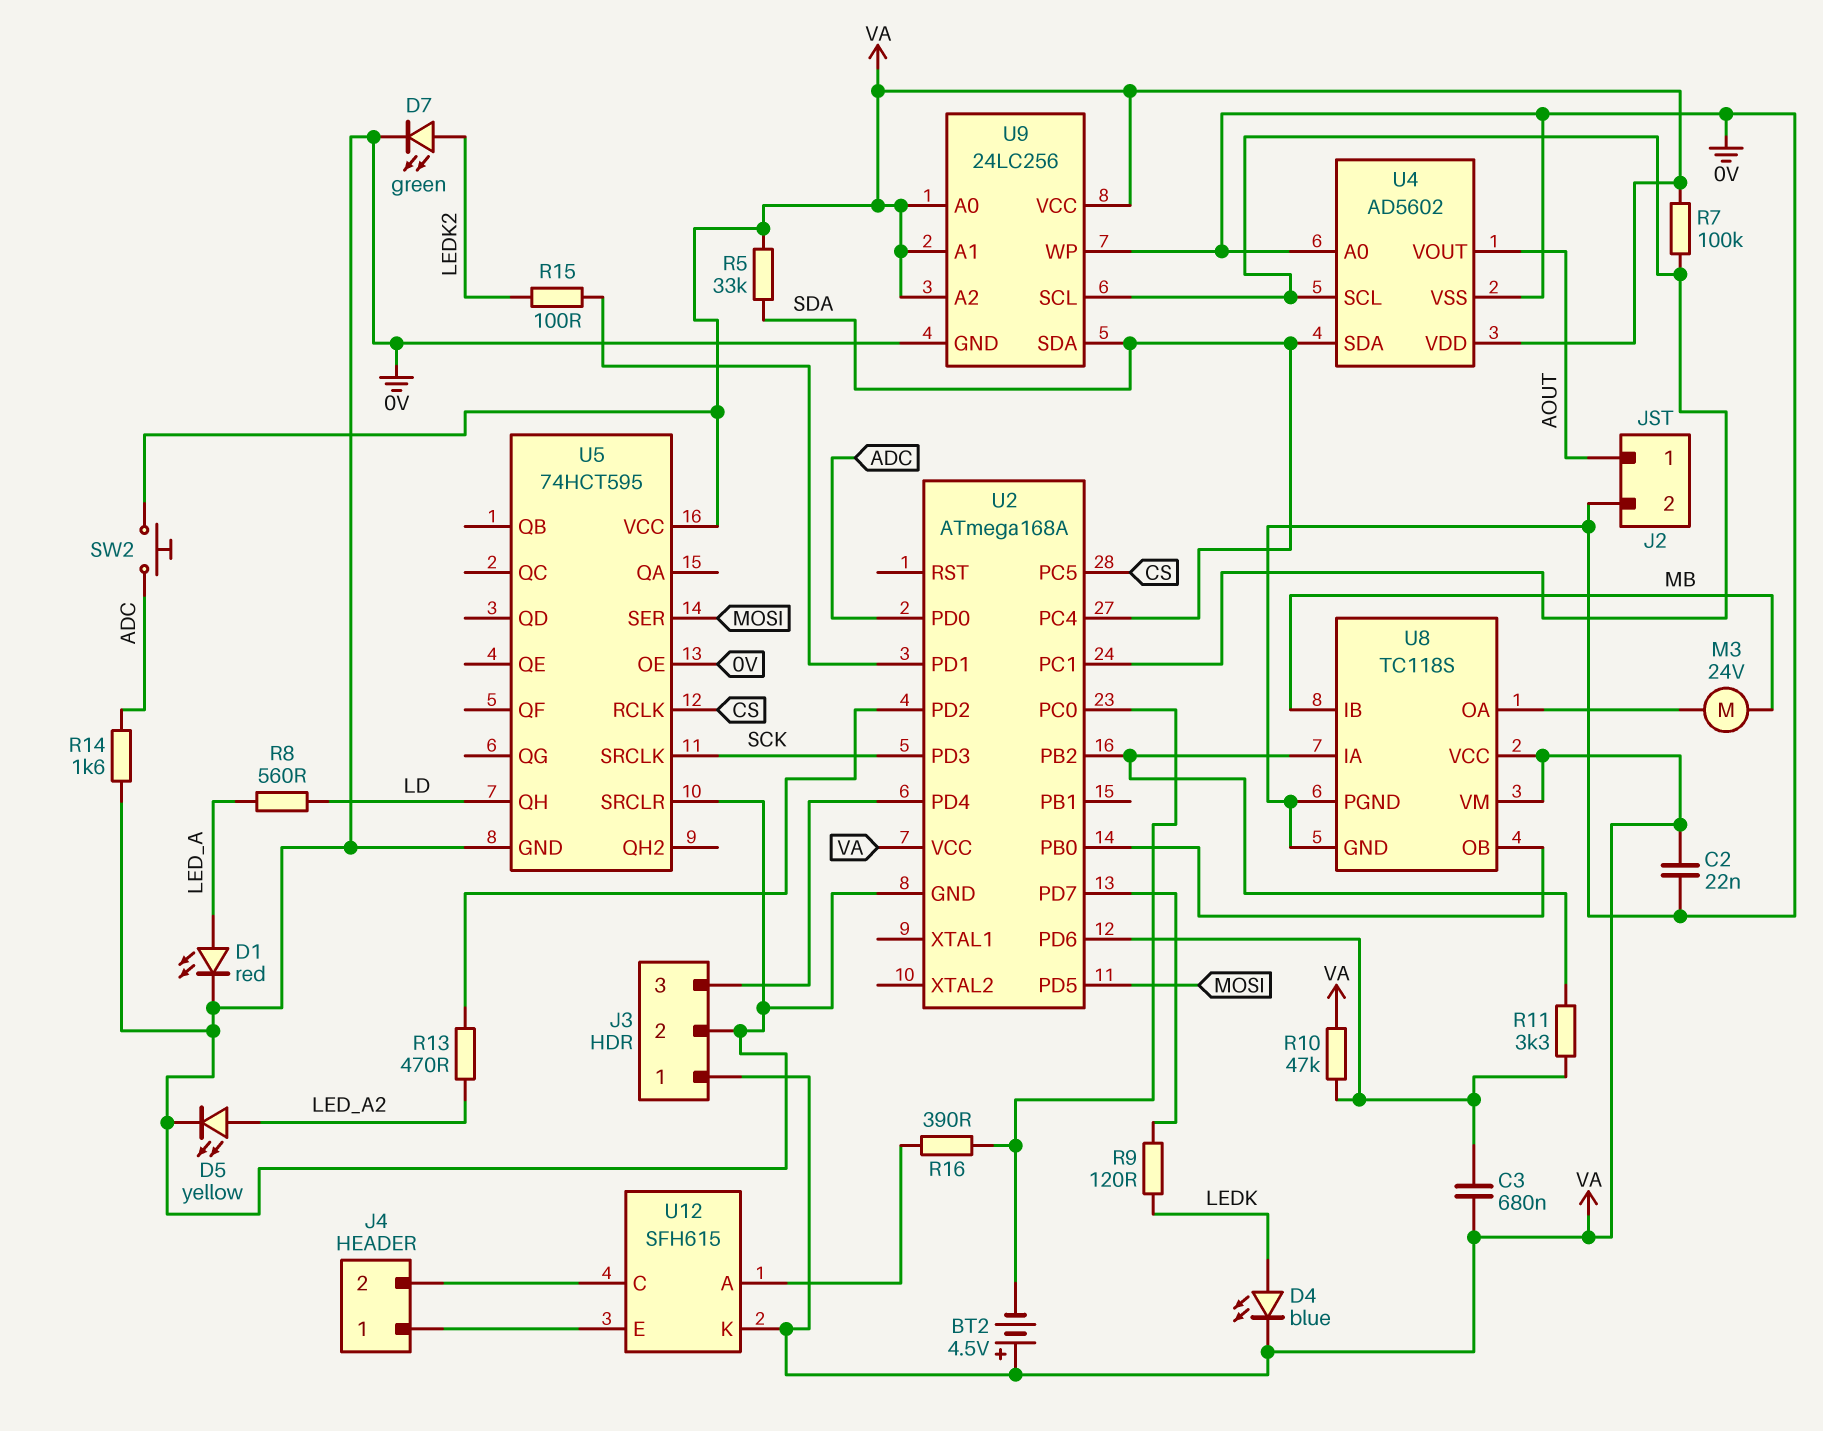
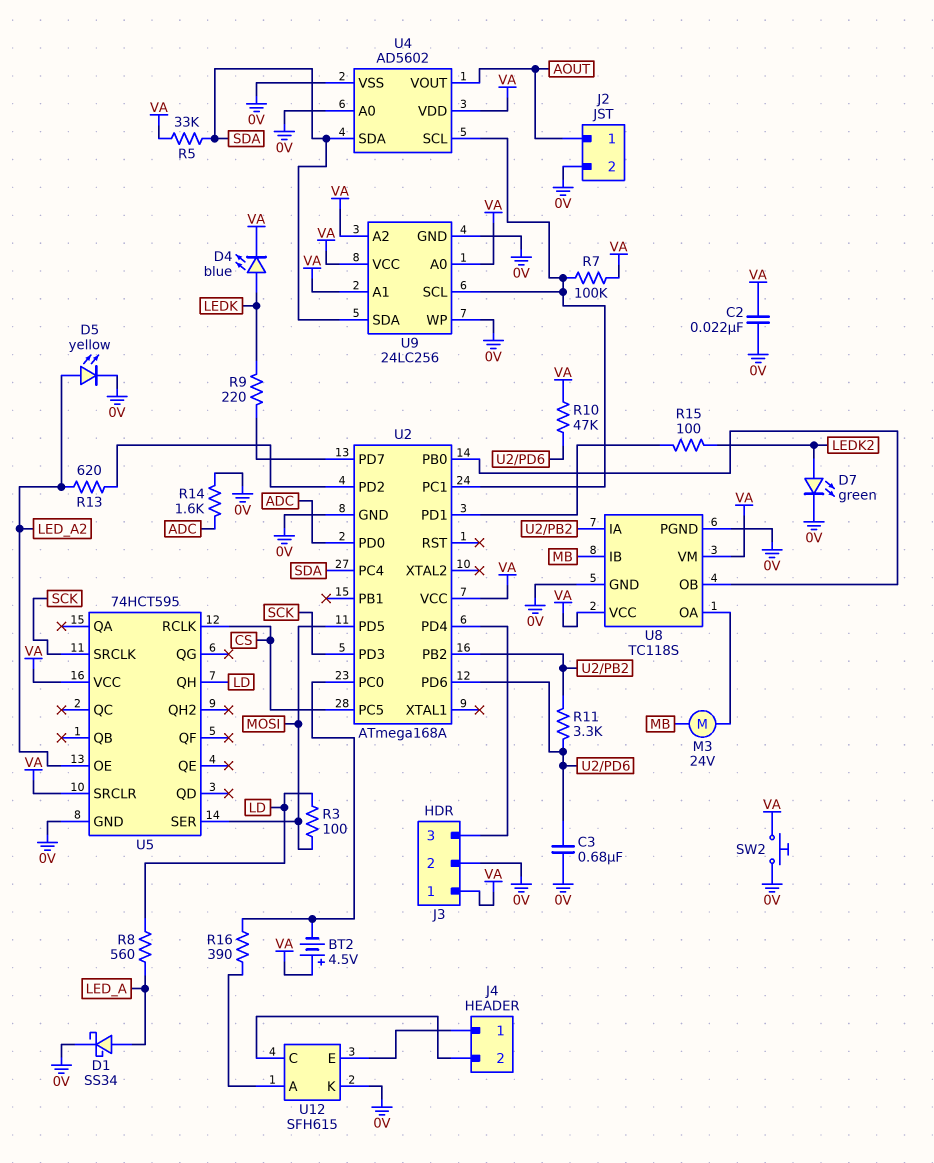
C3: 680nF (U2/PD6, VA) -> 680nF (0V, U2/PD6)
D1: LED red (A LED_A, K 0V) -> schottky SS34 (A LED_A, K 0V)
R3: none -> 100 (LD, MOSI)
R9: 120 (LEDK, U2/PD7) -> 220 (LEDK, U2/PD7)
R13: 470 (LED_A2, U2/PD2) -> 620 (LED_A2, U2/PD2)
SW2: button (ADC, VA) -> button (0V, VA)
U5 pin OE: 0V -> LED_A2
U5 pin SRCLR: 0V -> VA
U12 pin K: VA -> 0V

